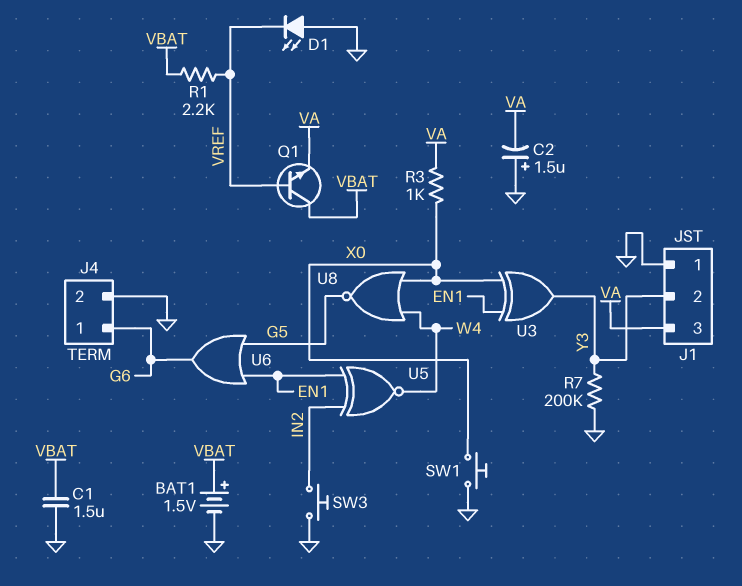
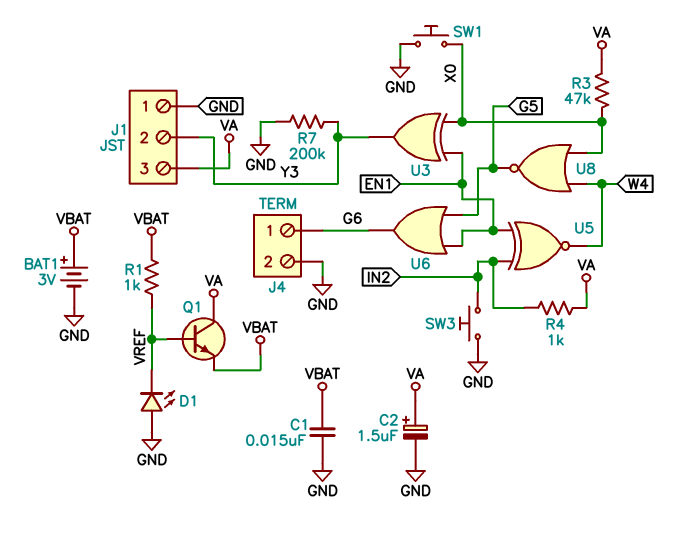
BAT1: 1.5V (plus VBAT, minus GND) -> 3V (plus VBAT, minus GND)
C1: 1.5uF (GND, VBAT) -> 15nF (GND, VBAT)
C2: 1.5uF (plus GND, minus VA) -> 1.5uF (plus VA, minus GND)
Q1: NPN (B VREF, C VBAT, E VA) -> NPN (B VREF, C VA, E VBAT)
R1: 2.2k (VBAT, VREF) -> 1k (VBAT, VREF)
R3: 1k (VA, X0) -> 47k (VA, X0)
R4: none -> 1k (IN2, VA)

